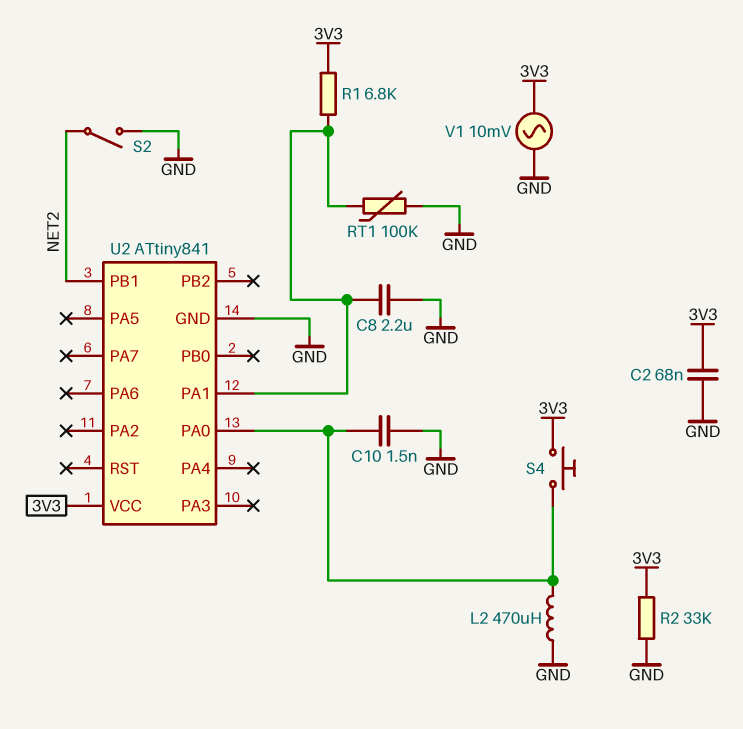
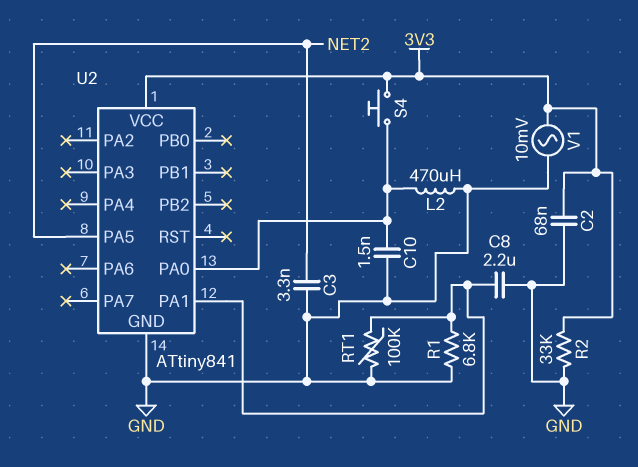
C3: none -> 3.3nF (GND, NET2)
R1: 6.8k (3V3, U2/PA1) -> 6.8k (GND, U2/PA1)
S2: switch (GND, NET2) -> none
U2 pin PA5: none -> NET2
U2 pin PB1: NET2 -> none

